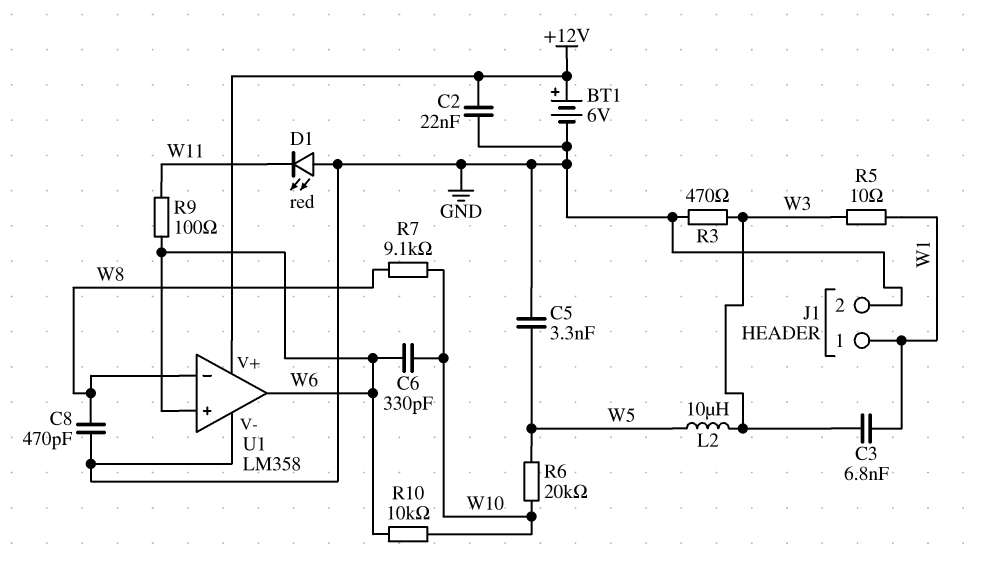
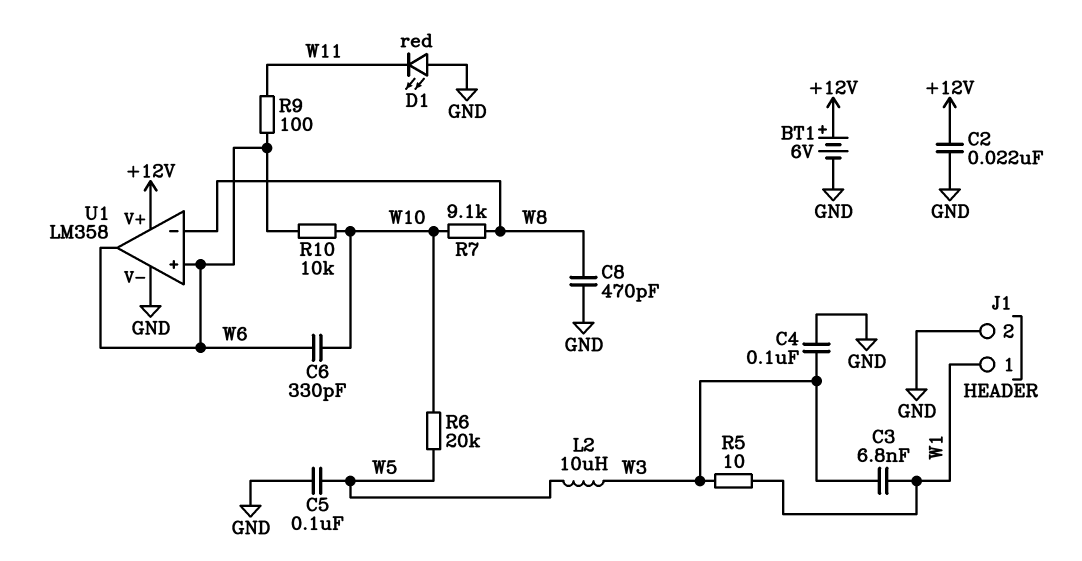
C4: none -> 100nF (GND, W3)
C5: 3.3nF (GND, W5) -> 100nF (GND, W5)
R3: 470 (GND, W3) -> none

